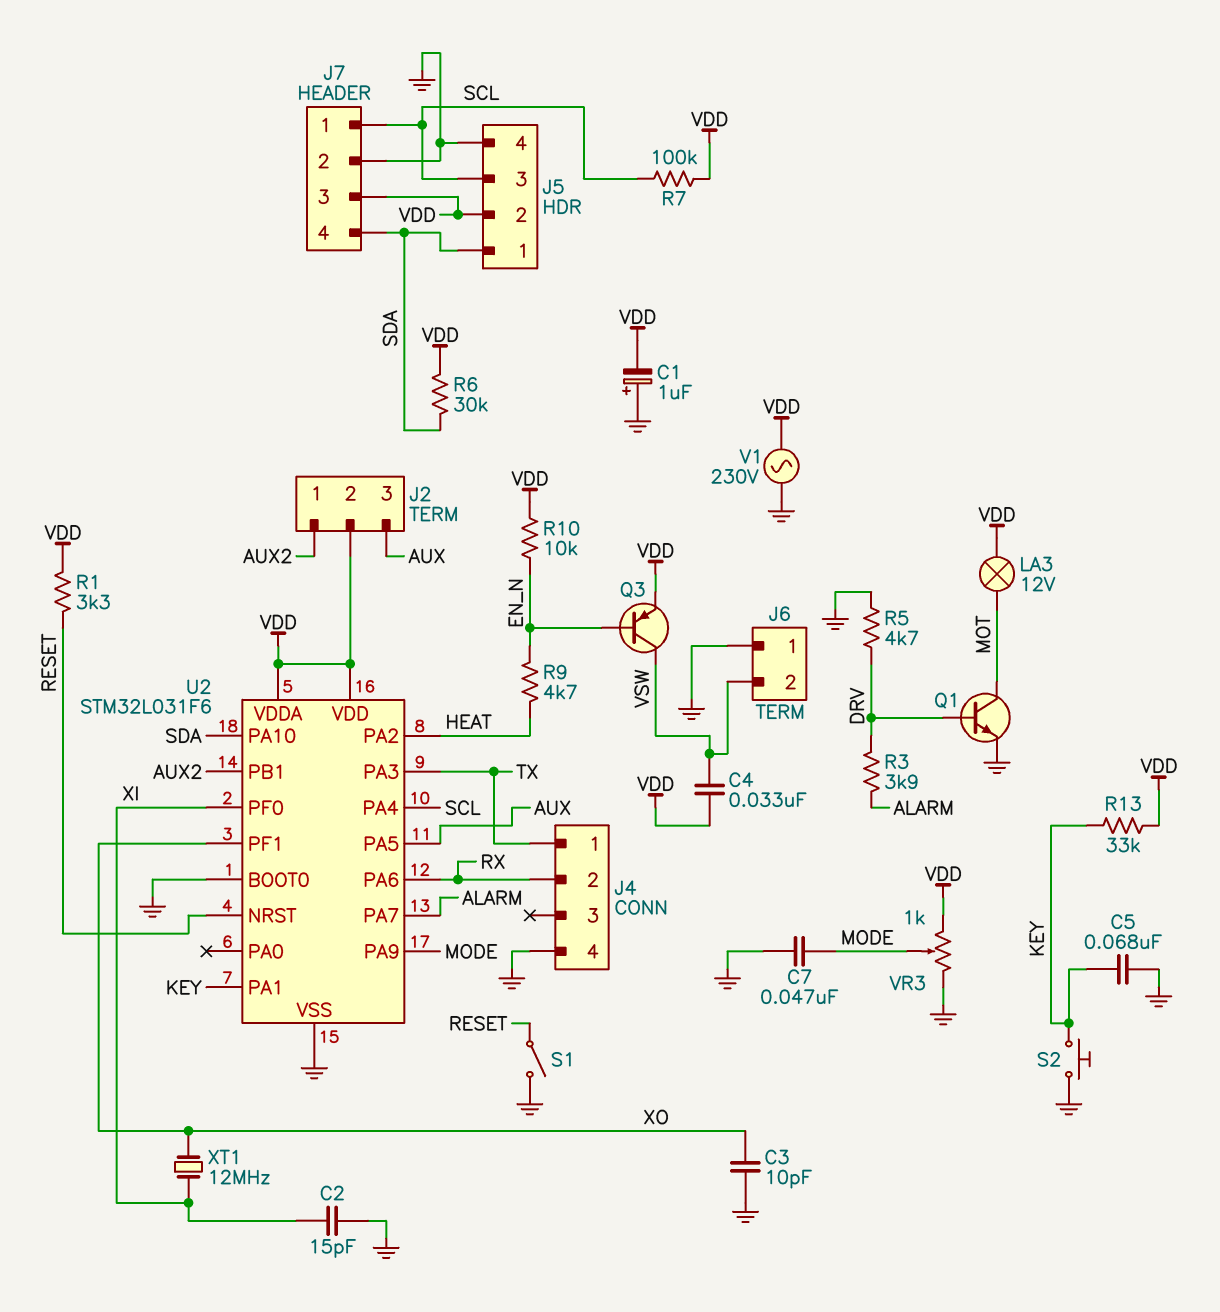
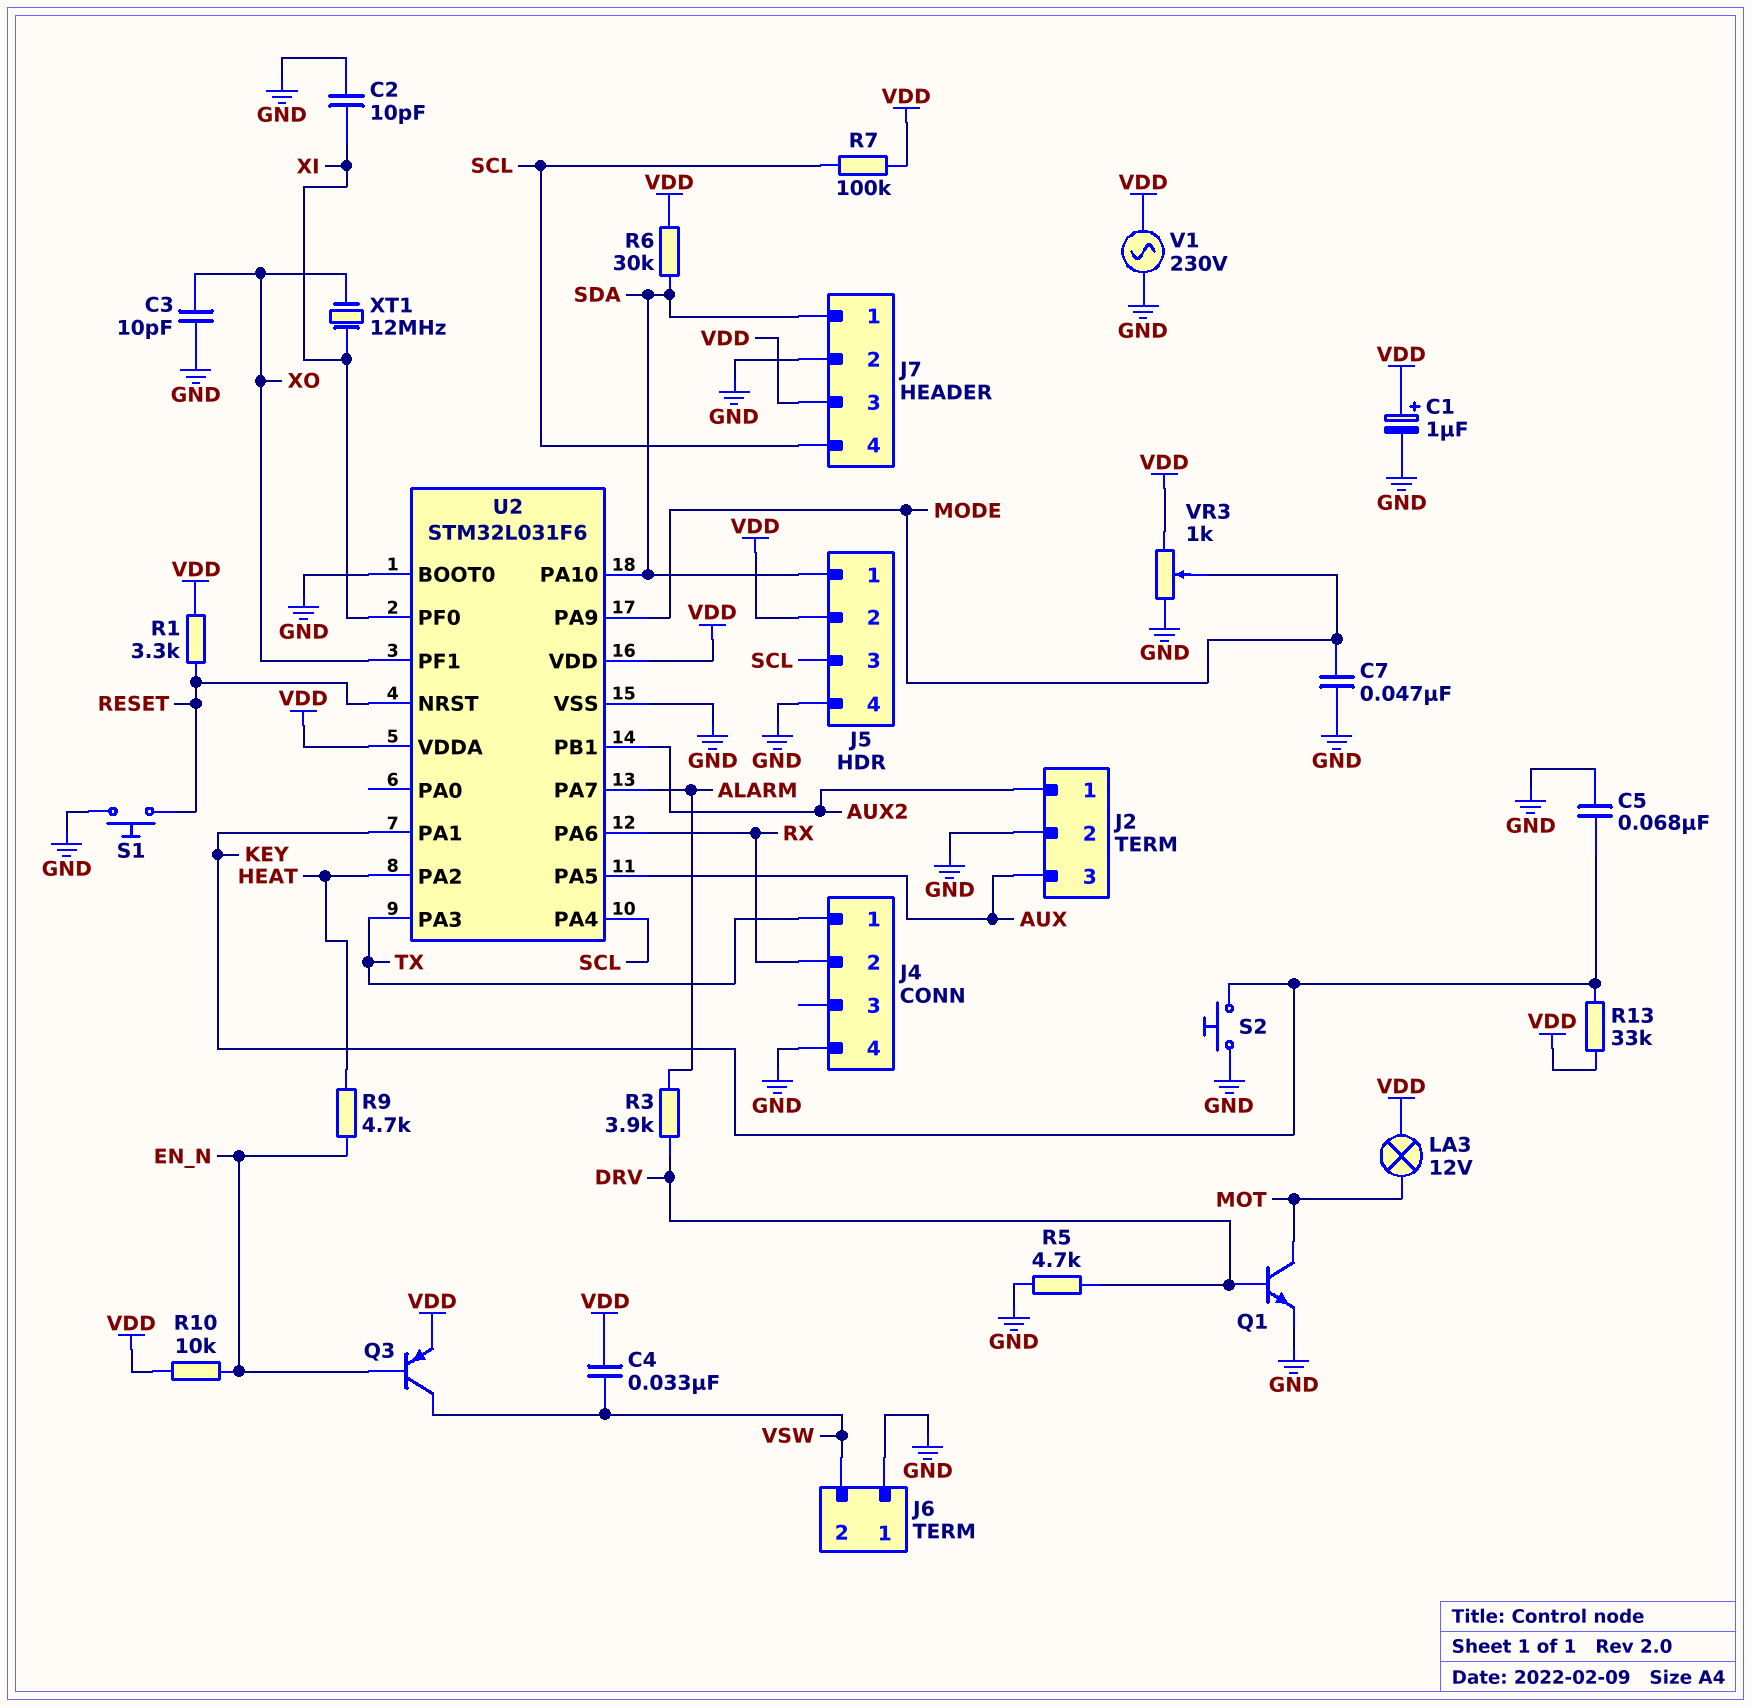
C1: 1uF (plus GND, minus VDD) -> 1uF (plus VDD, minus GND)
C2: 15pF (GND, XI) -> 10pF (GND, XI)
J2 pin 2: VDD -> GND
J7 pin 1: SCL -> SDA
J7 pin 4: SDA -> SCL
S1: switch (GND, RESET) -> button (GND, RESET)

